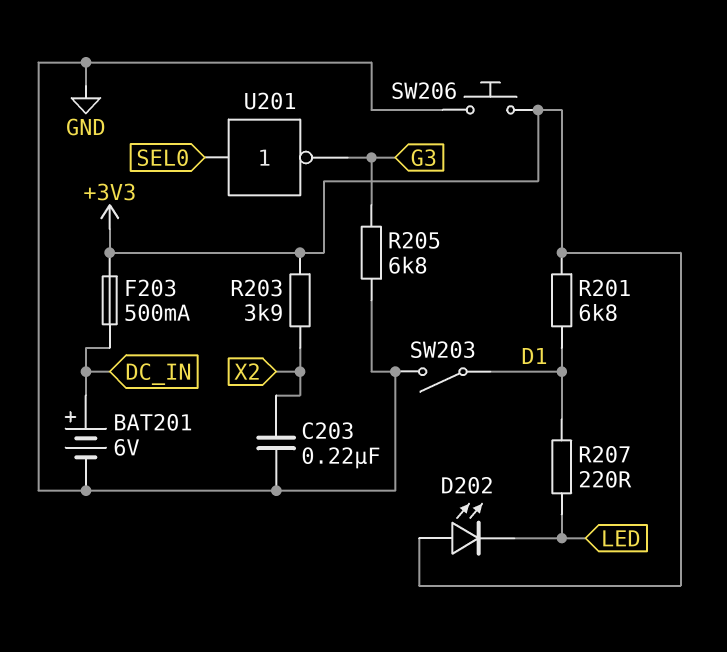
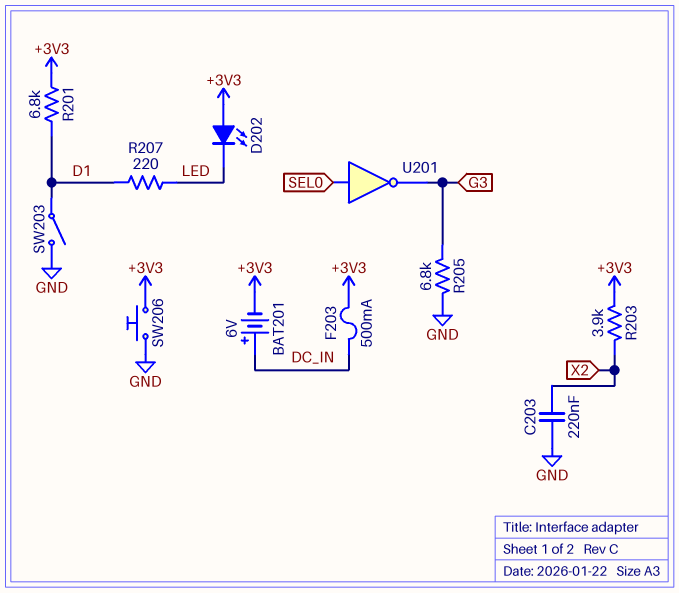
BAT201: 6V (plus DC_IN, minus GND) -> 6V (plus DC_IN, minus +3V3)

